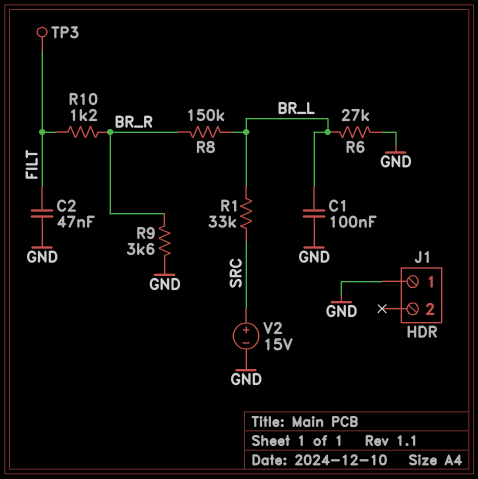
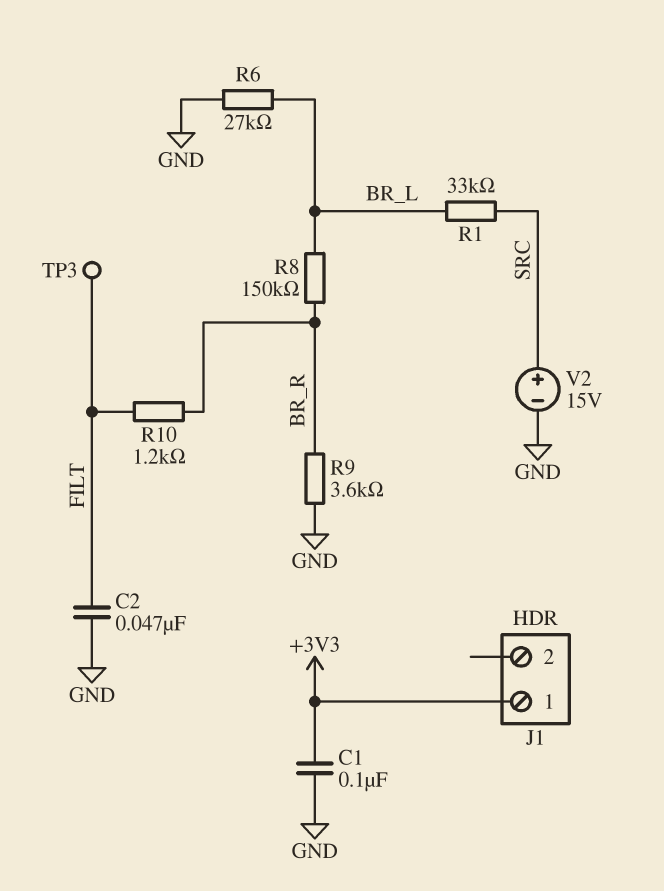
C1: 100nF (BR_L, GND) -> 100nF (+3V3, GND)
J1 pin 1: GND -> +3V3

